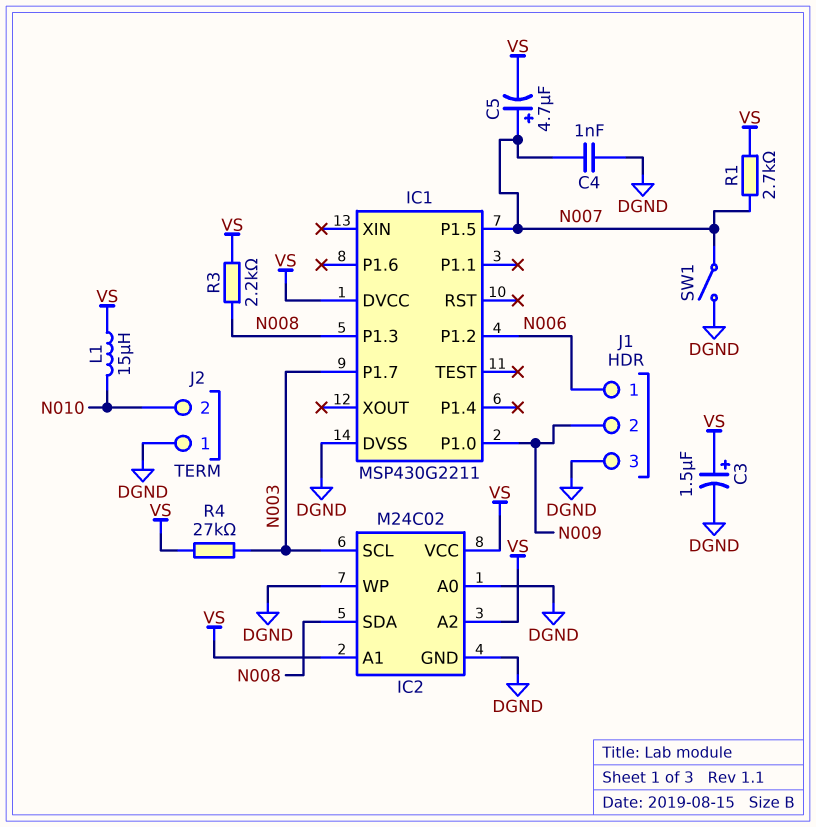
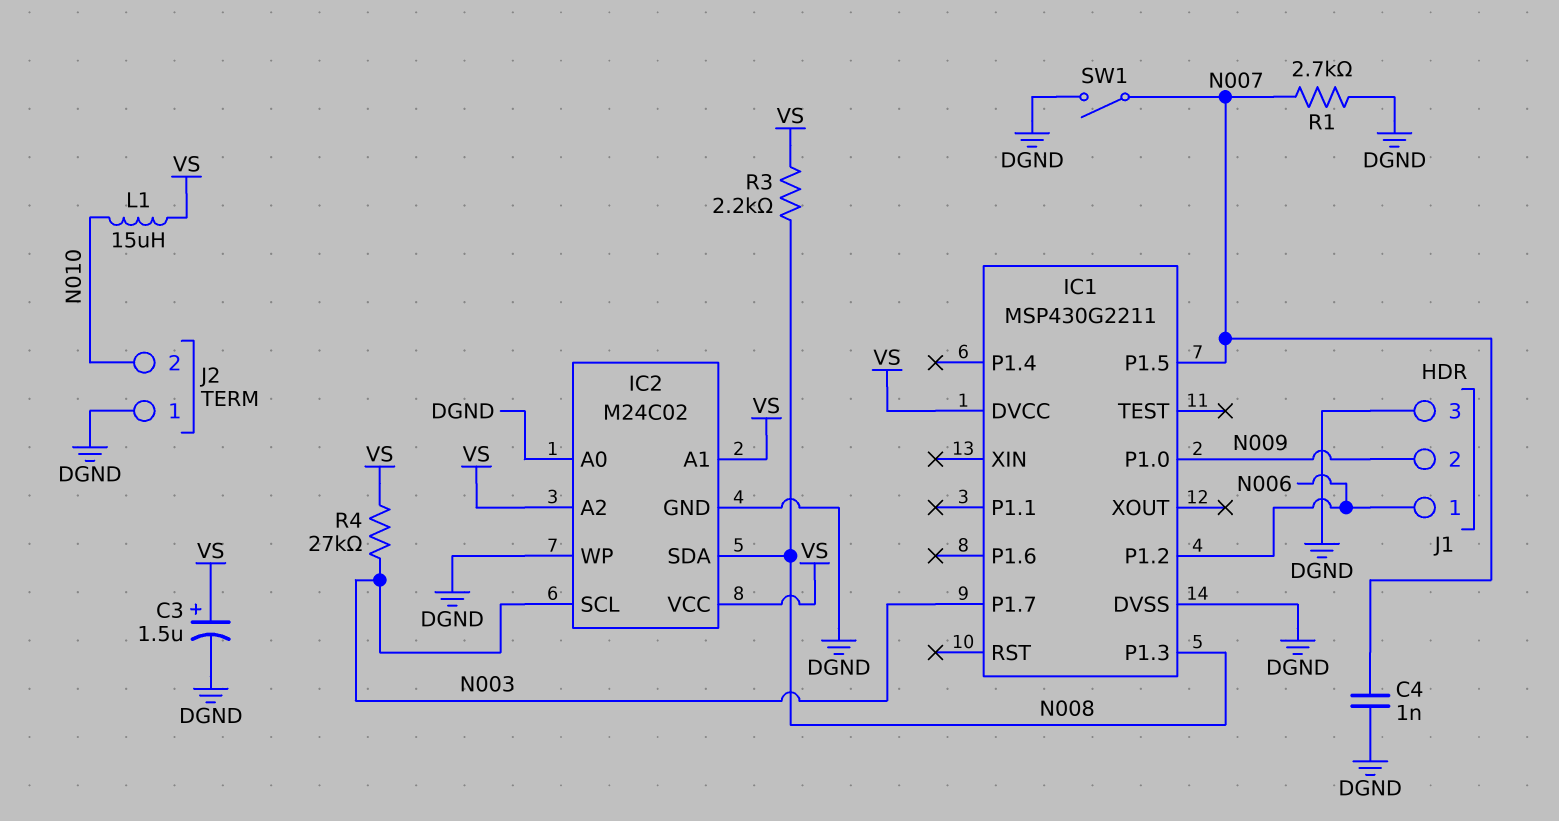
C5: 4.7uF (plus N007, minus VS) -> none
R1: 2.7k (N007, VS) -> 2.7k (DGND, N007)

